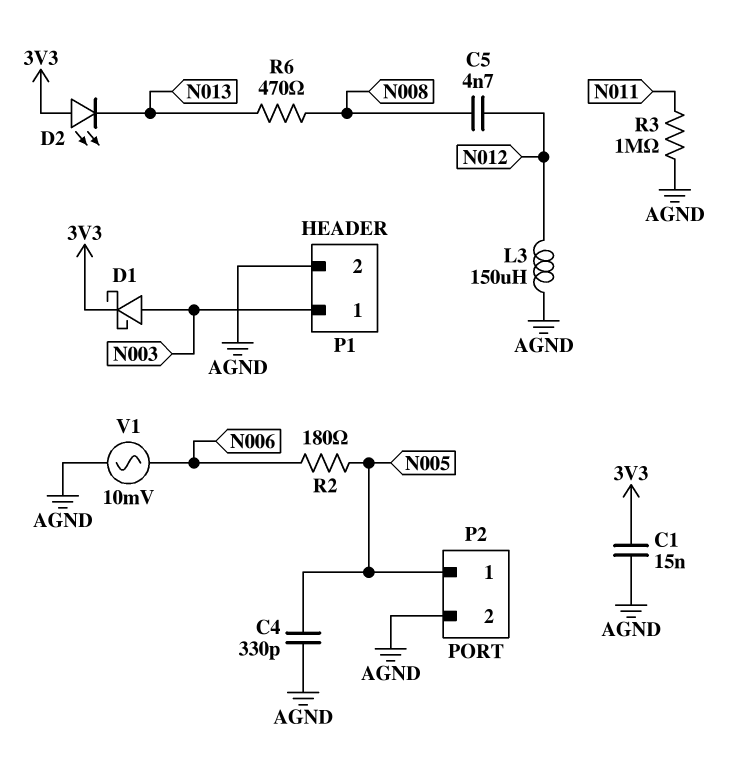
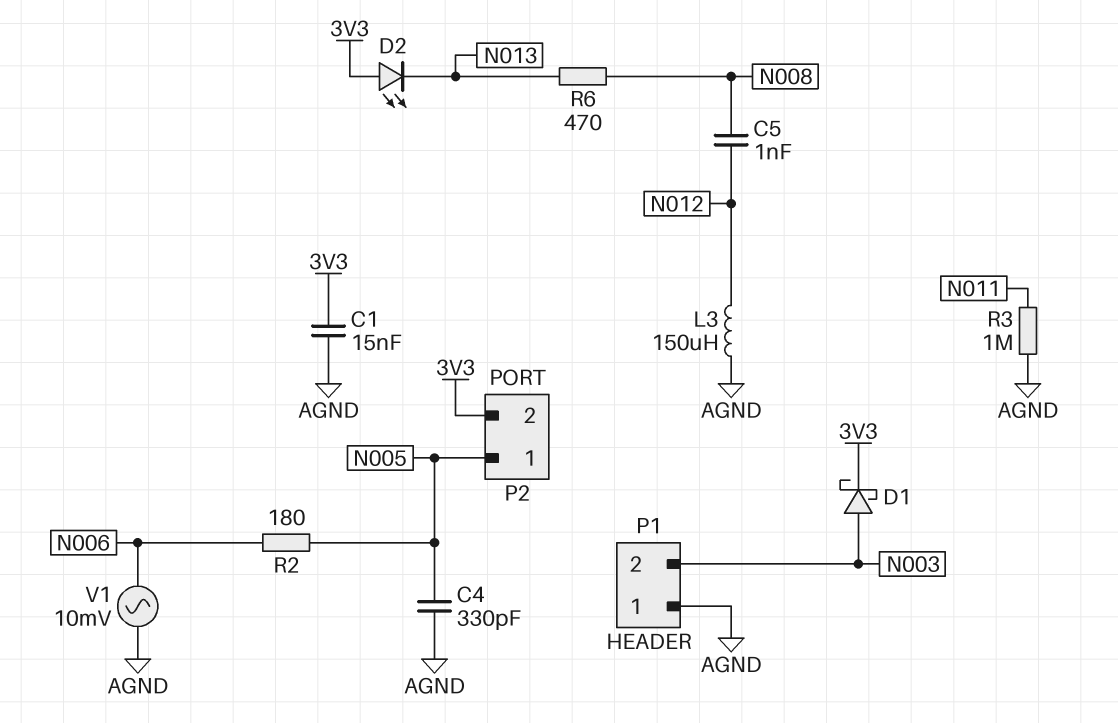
C5: 4.7nF (N008, N012) -> 1nF (N008, N012)
P1 pin 1: N003 -> AGND
P1 pin 2: AGND -> N003
P2 pin 2: AGND -> 3V3

